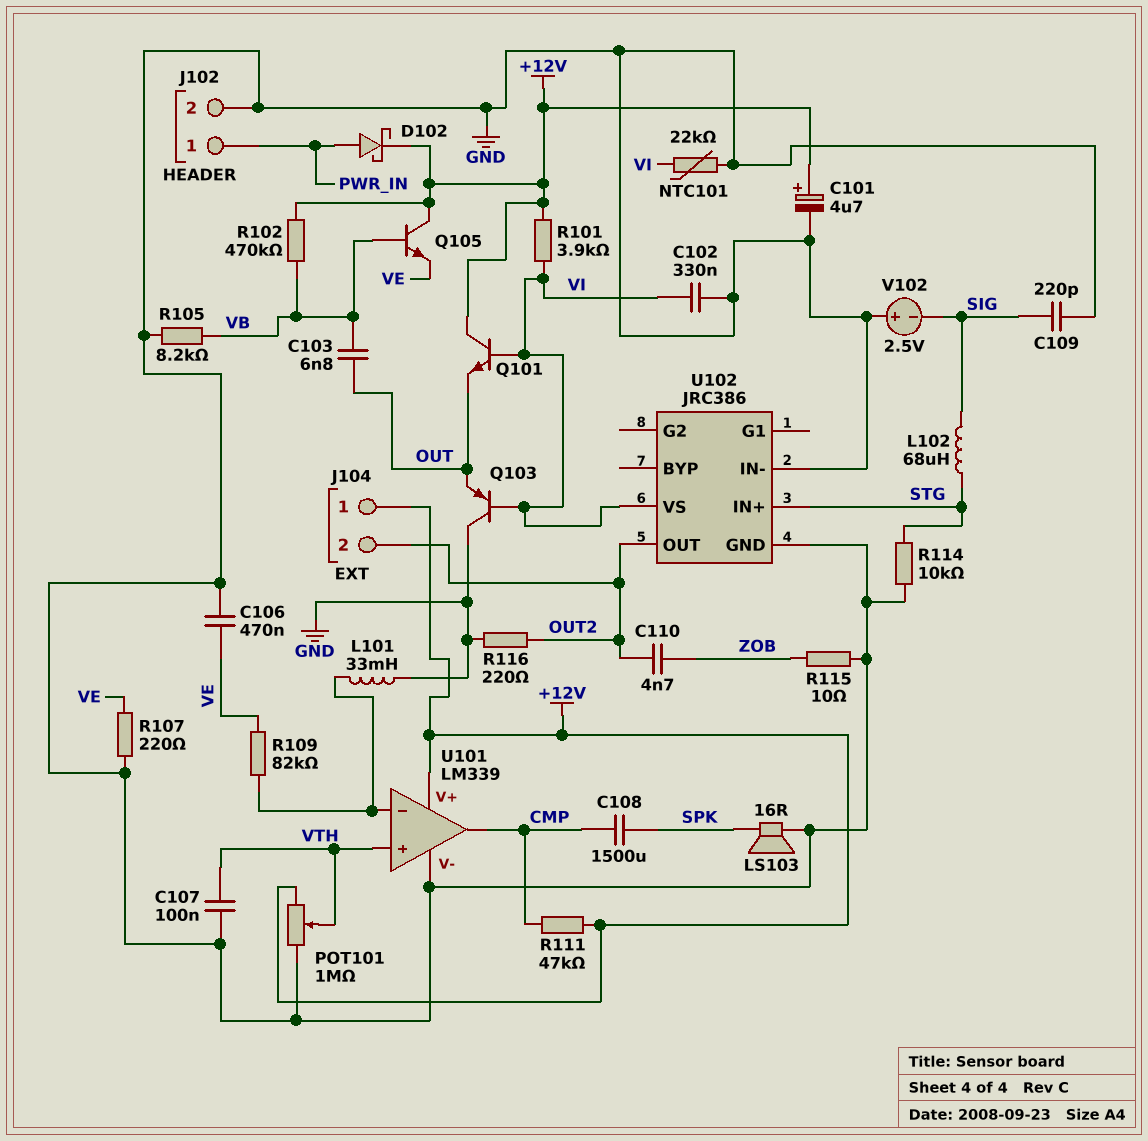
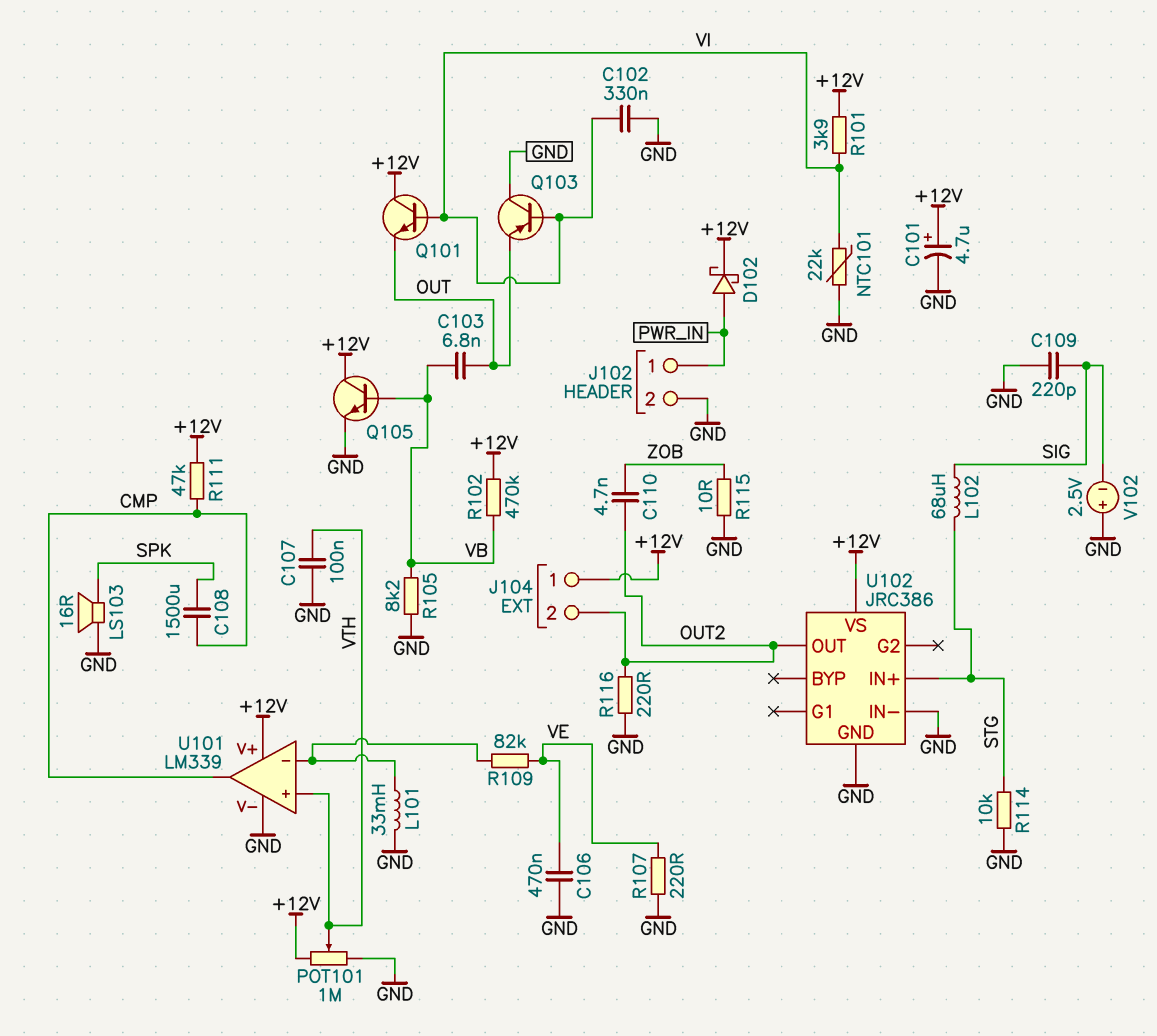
Q105: NPN (B VB, C +12V, E VE) -> NPN (B VB, C +12V, E GND)
U102 pin VS: VI -> +12V

